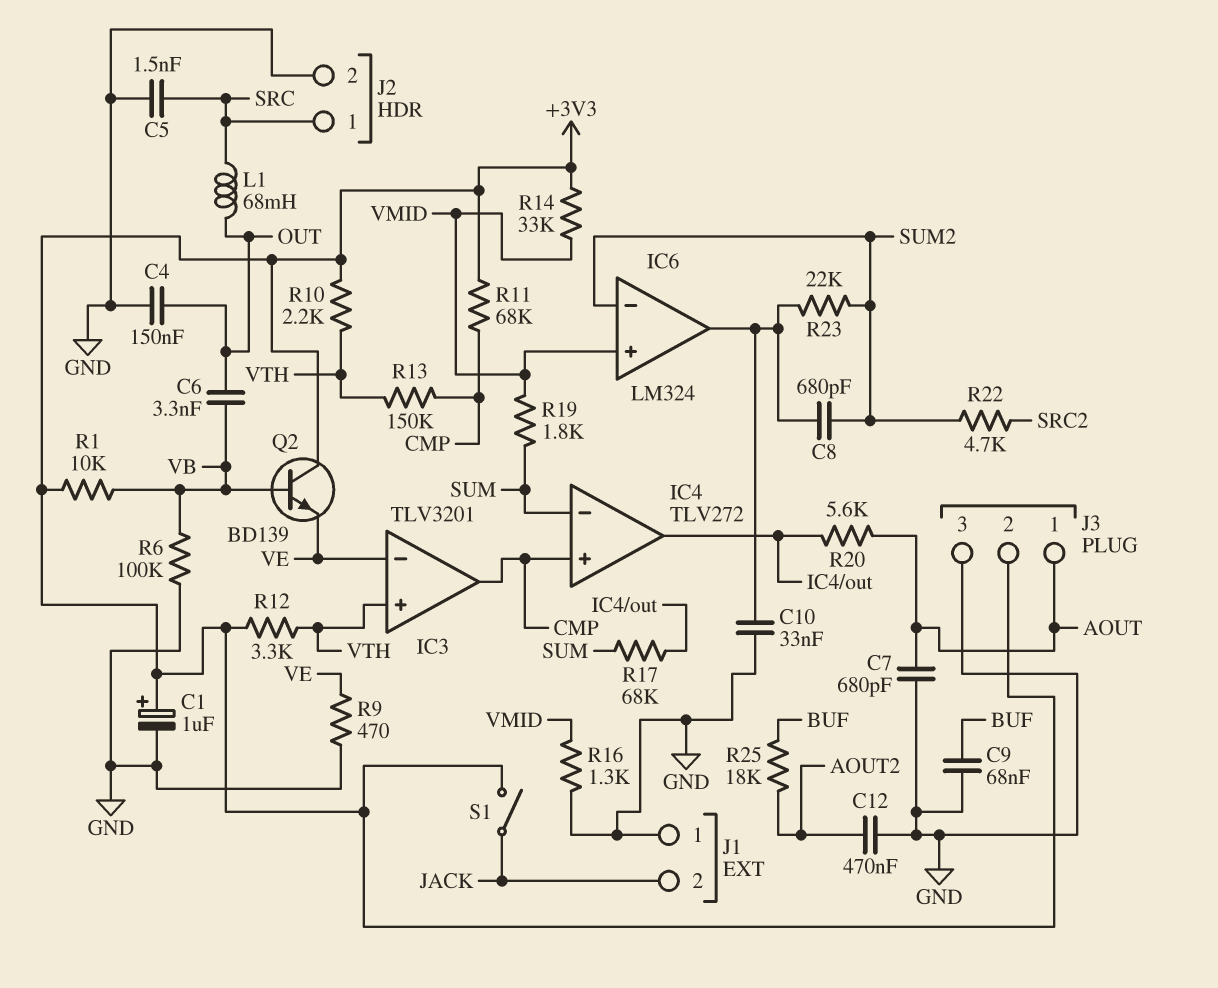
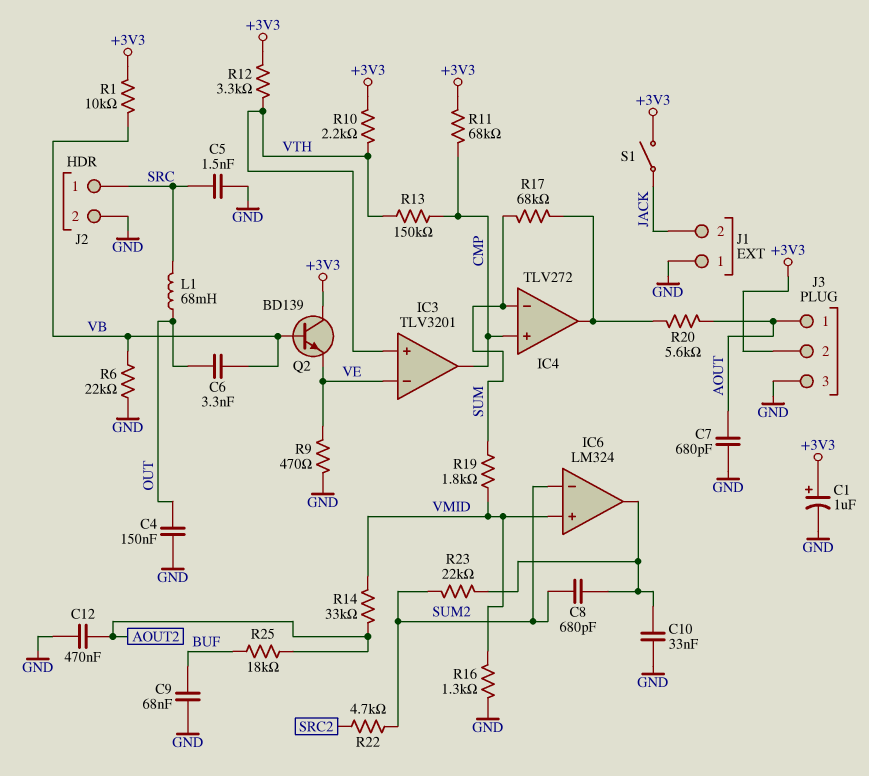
R6: 100k (GND, VB) -> 22k (GND, VB)
R14: 33k (+3V3, VMID) -> 33k (AOUT2, VMID)

